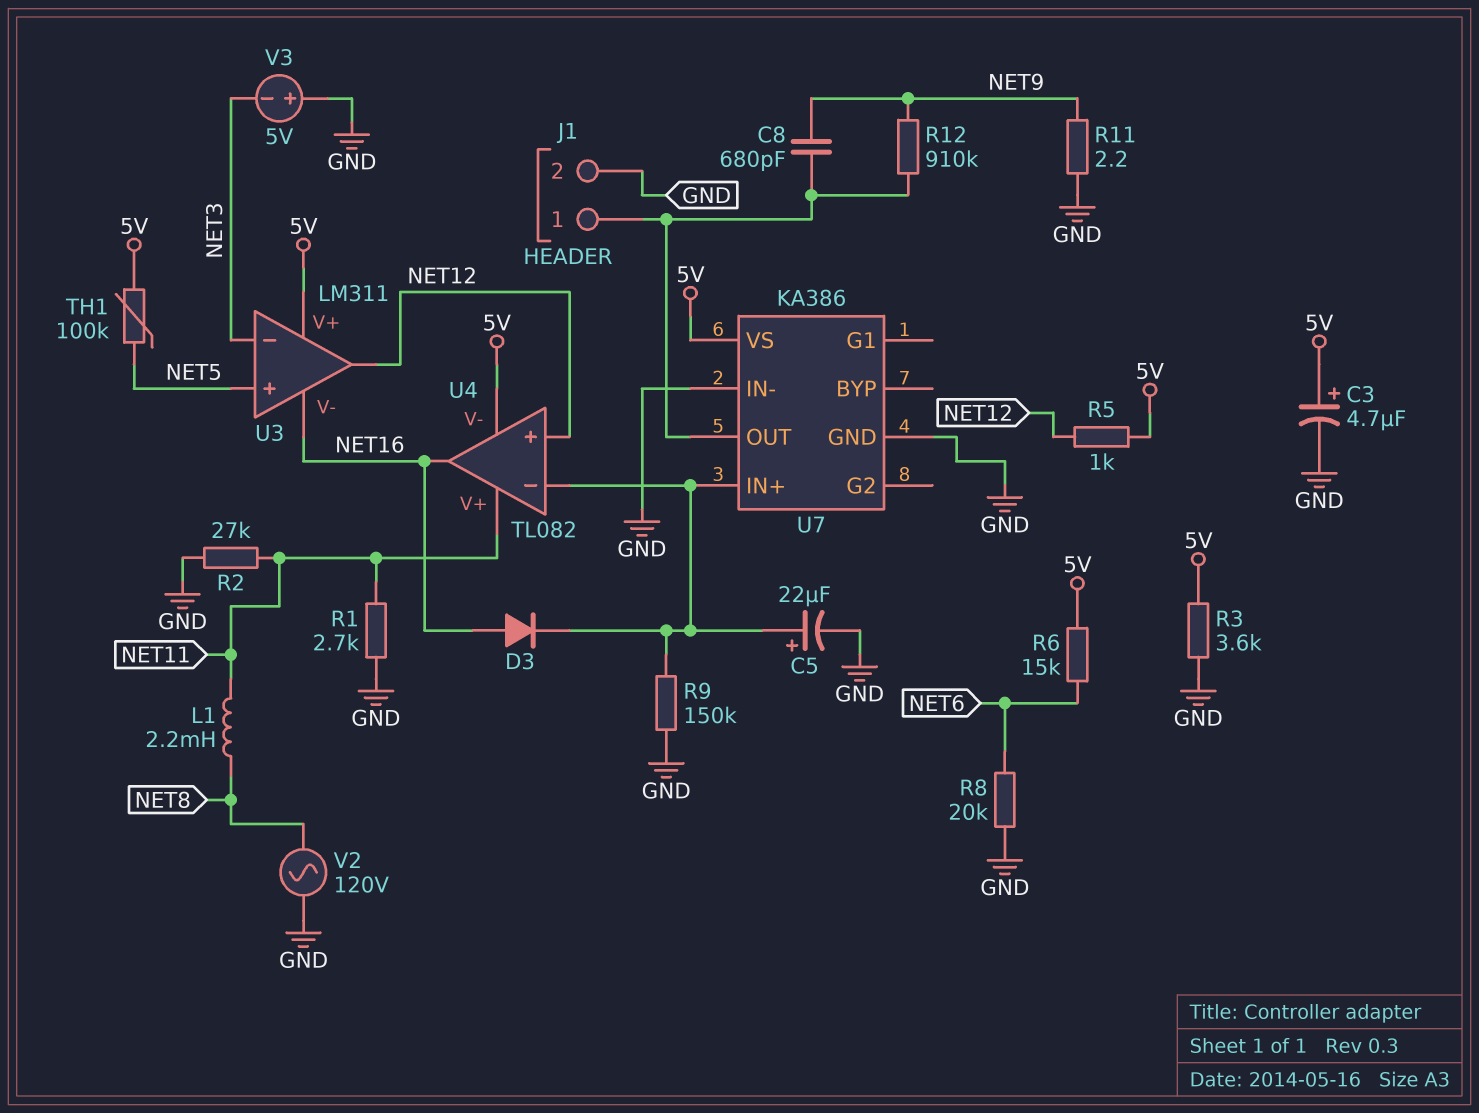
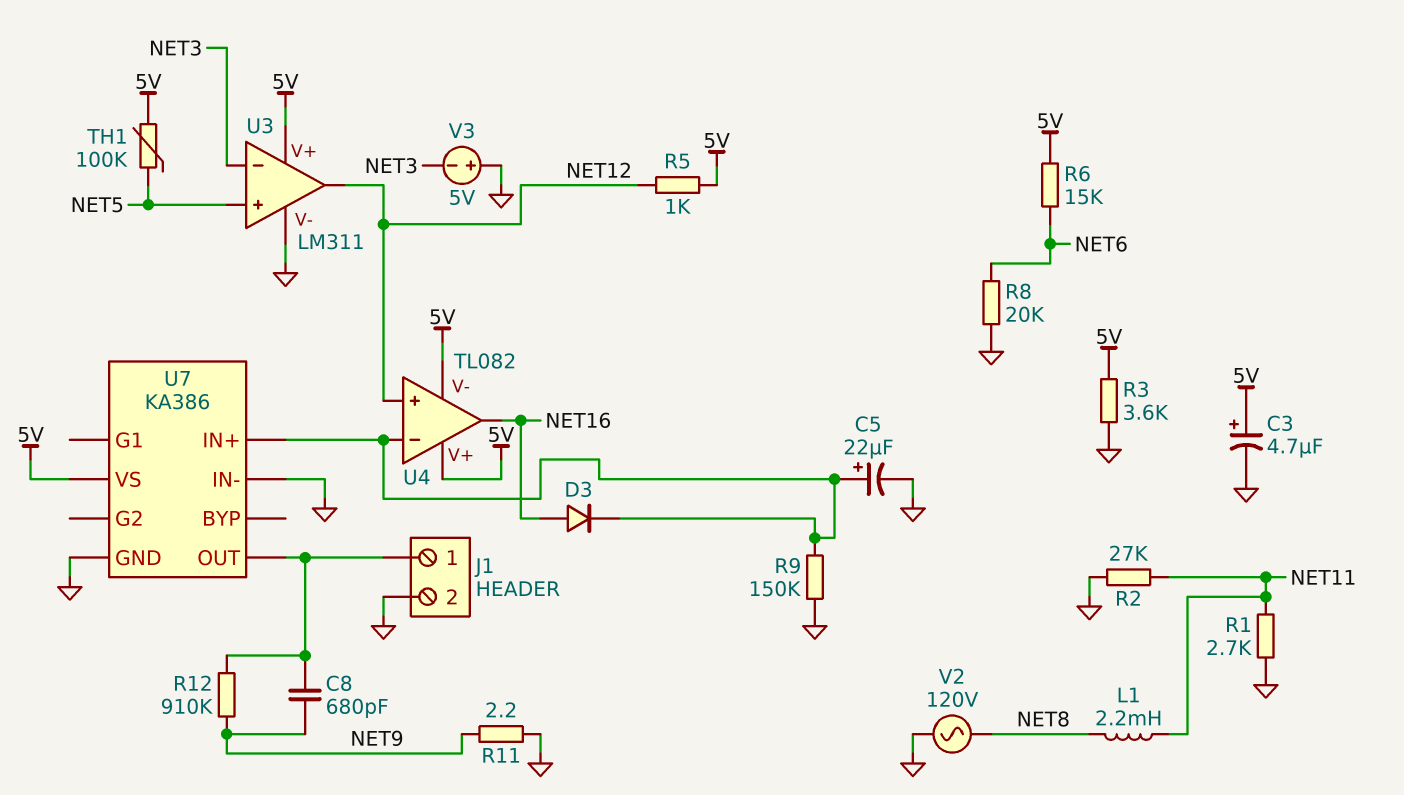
U3 pin V-: NET16 -> GND
U4 pin V+: NET11 -> 5V

